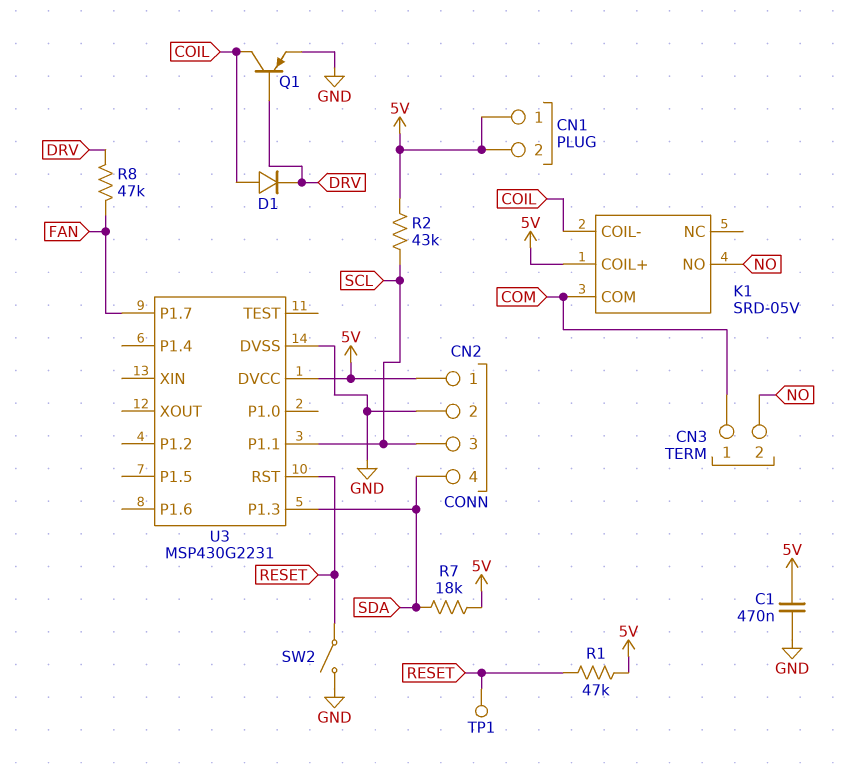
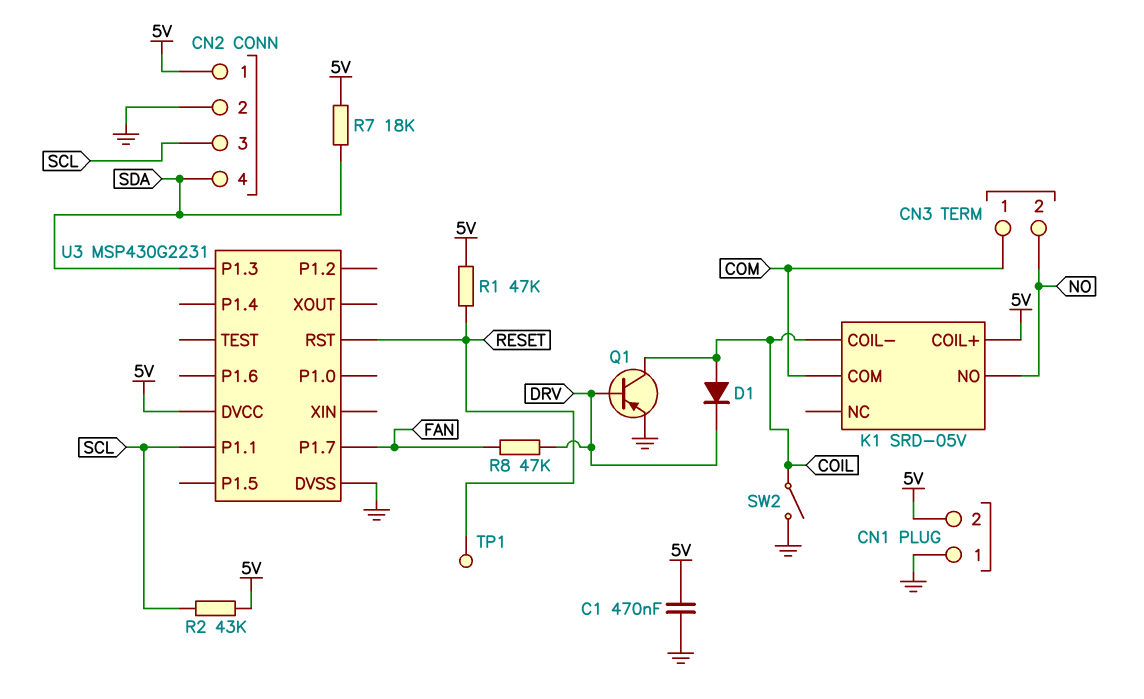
CN1 pin 1: 5V -> GND
SW2: switch (GND, RESET) -> switch (COIL, GND)

